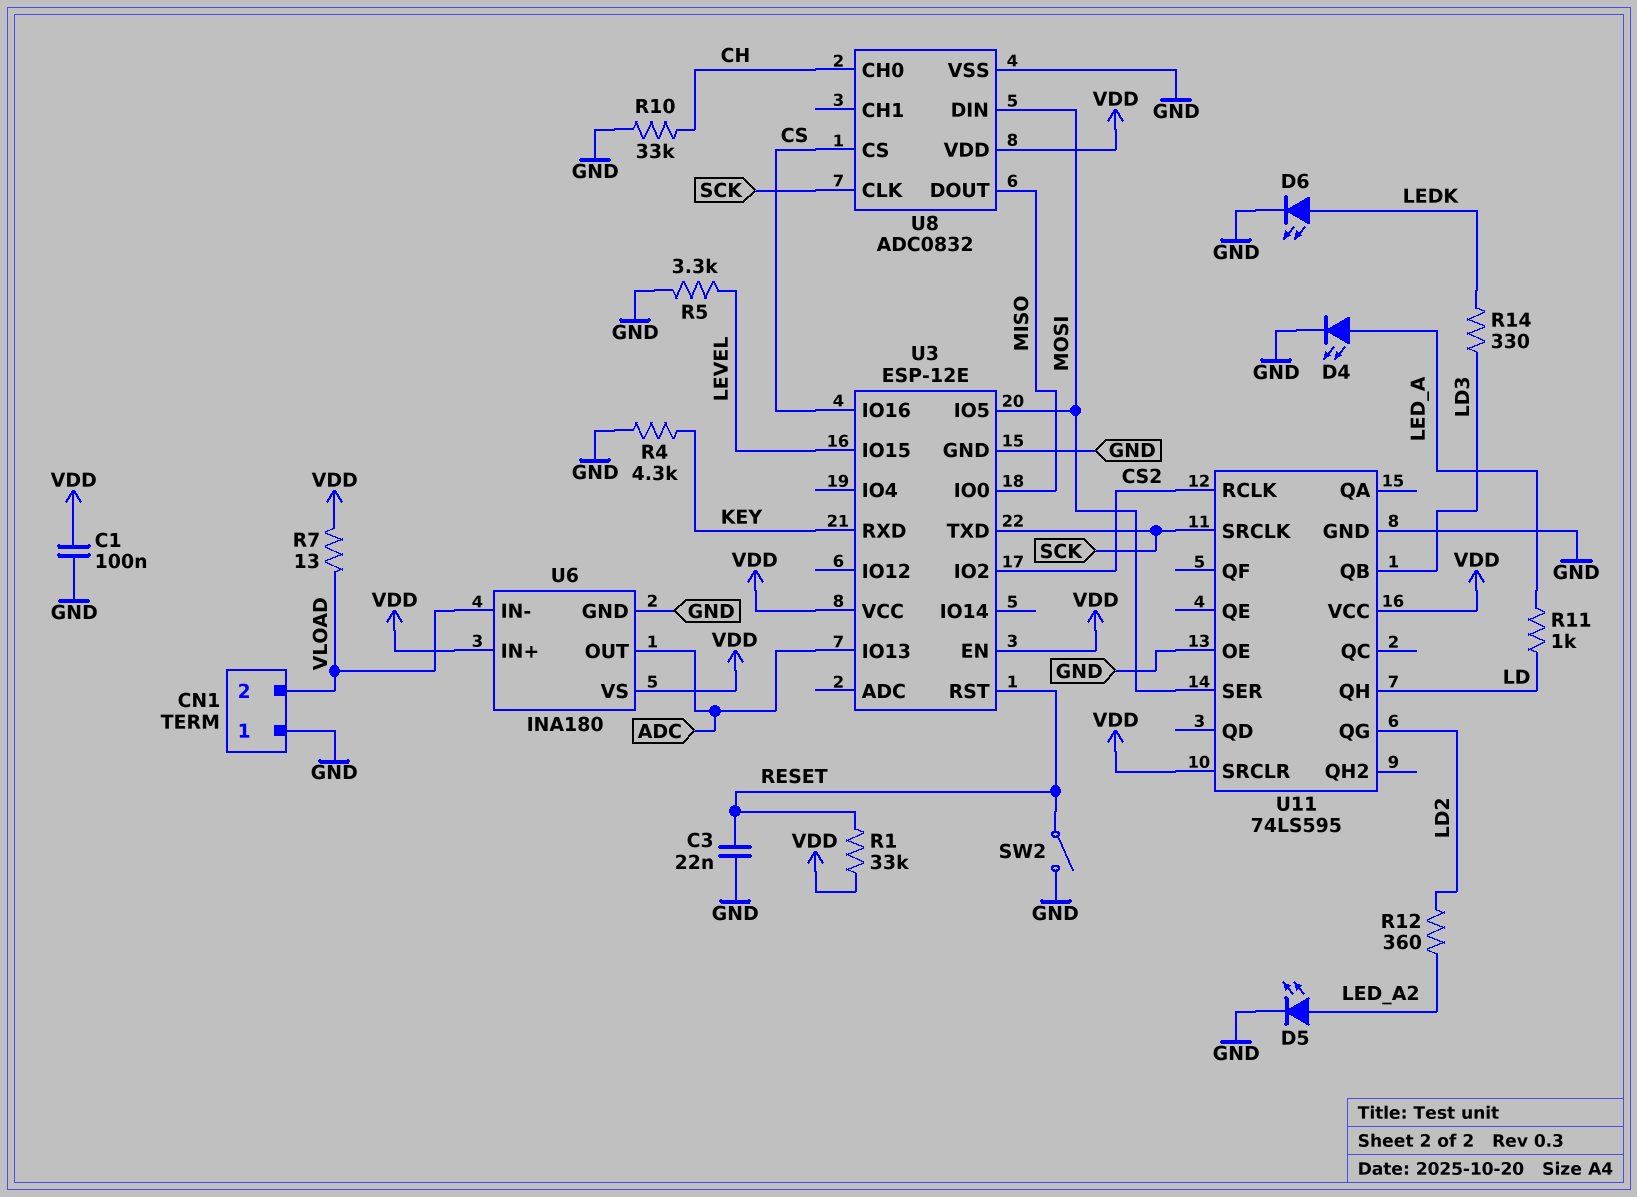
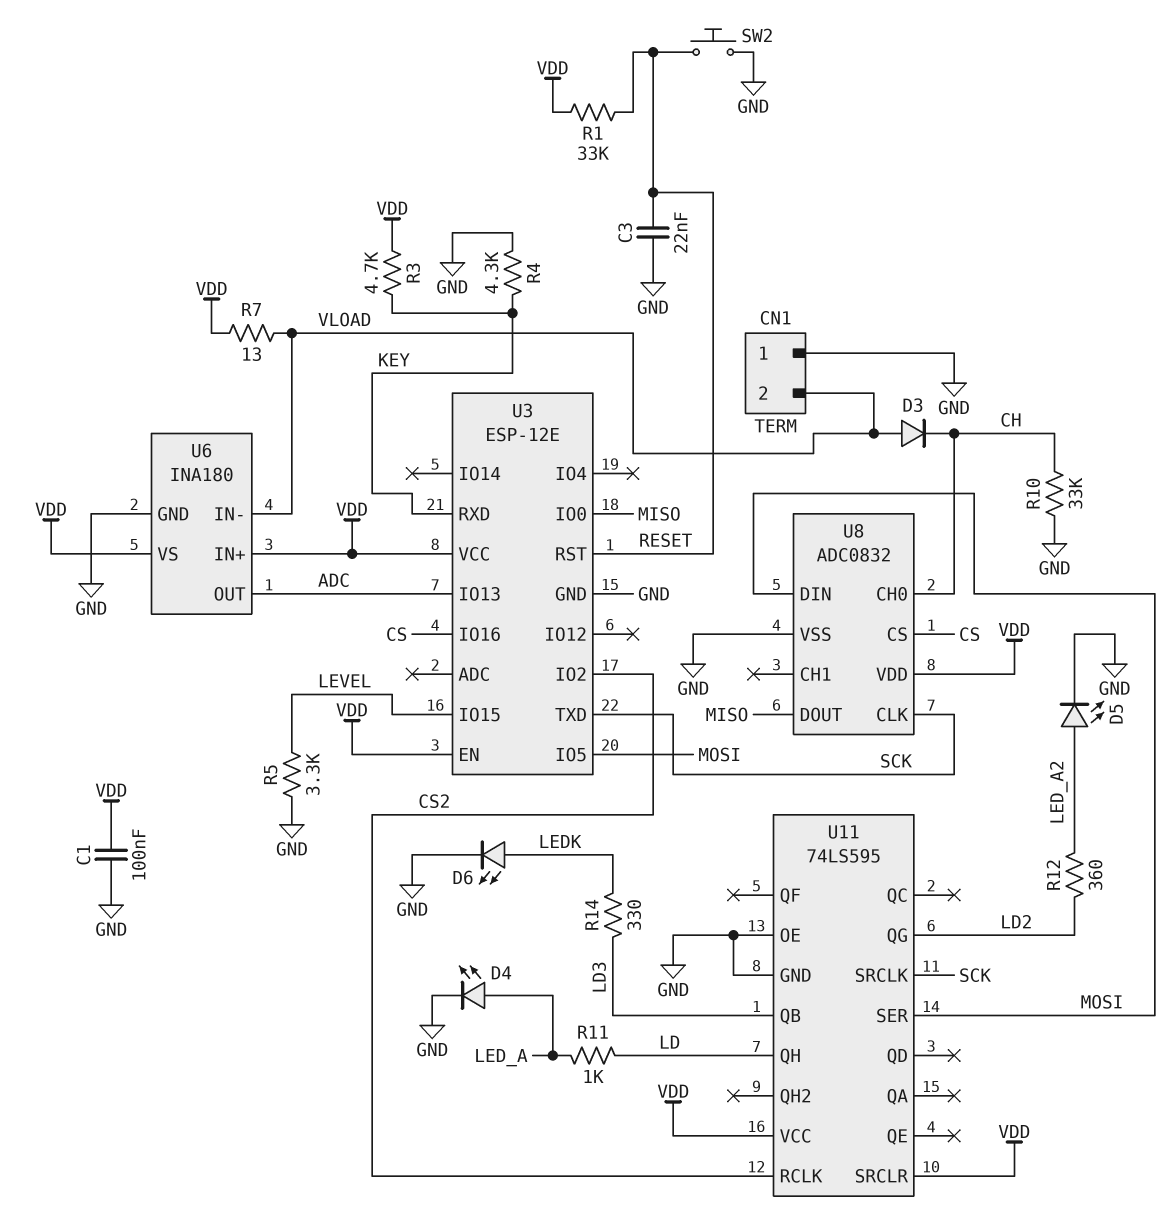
D3: none -> diode (A VLOAD, K CH)
R3: none -> 4.7k (KEY, VDD)
SW2: switch (GND, RESET) -> button (GND, RESET)

